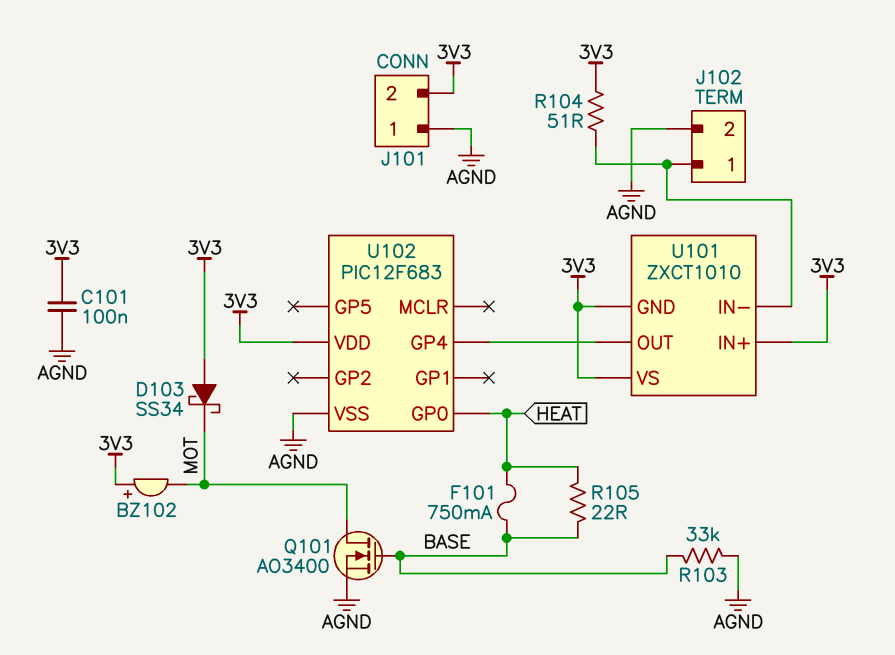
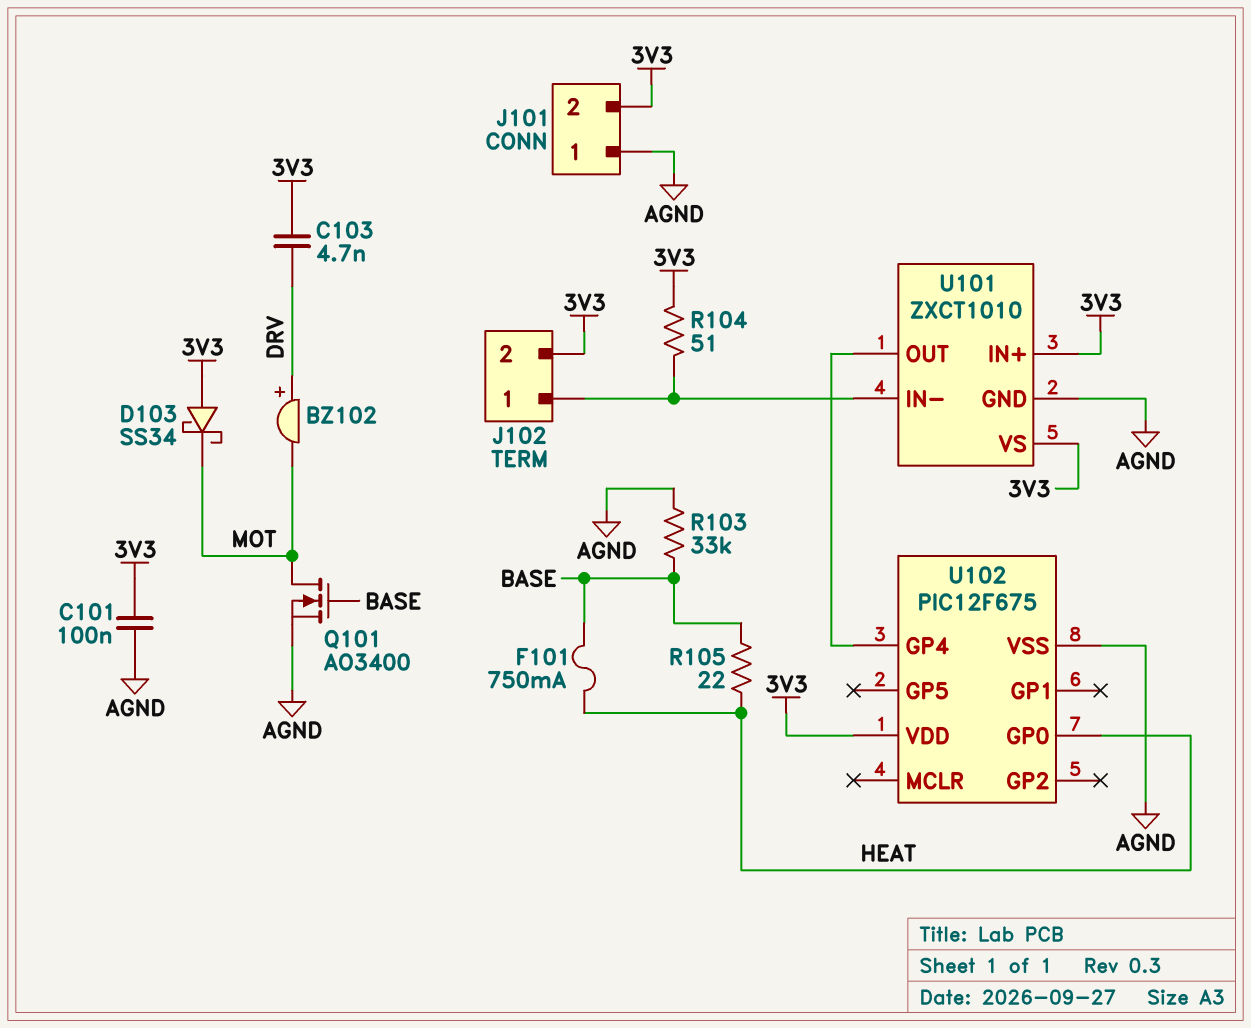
BZ102: buzzer (plus 3V3, minus MOT) -> buzzer (plus DRV, minus MOT)
C103: none -> 4.7nF (3V3, DRV)
J102 pin 2: AGND -> 3V3
U101 pin GND: 3V3 -> AGND
U102: PIC12F683 -> PIC12F675

